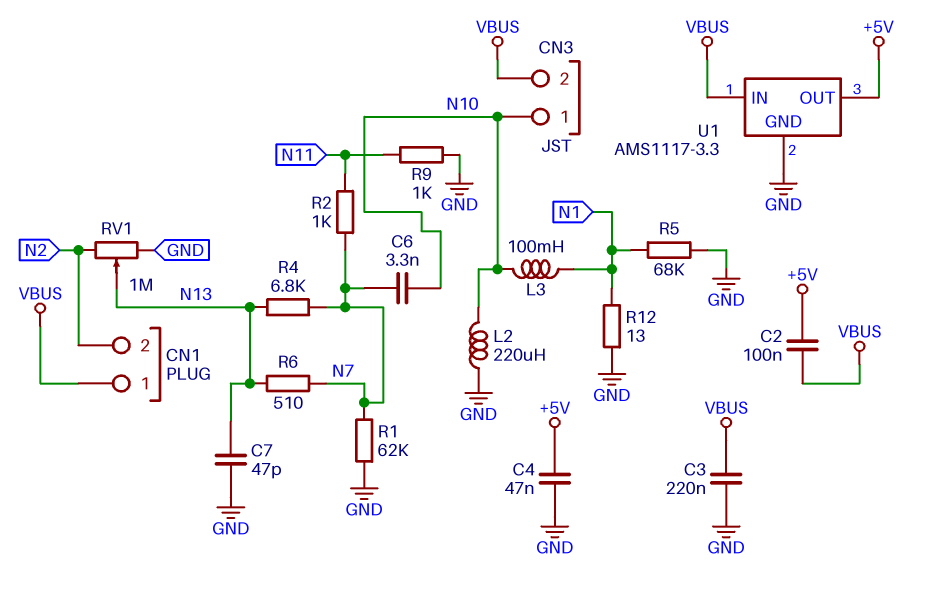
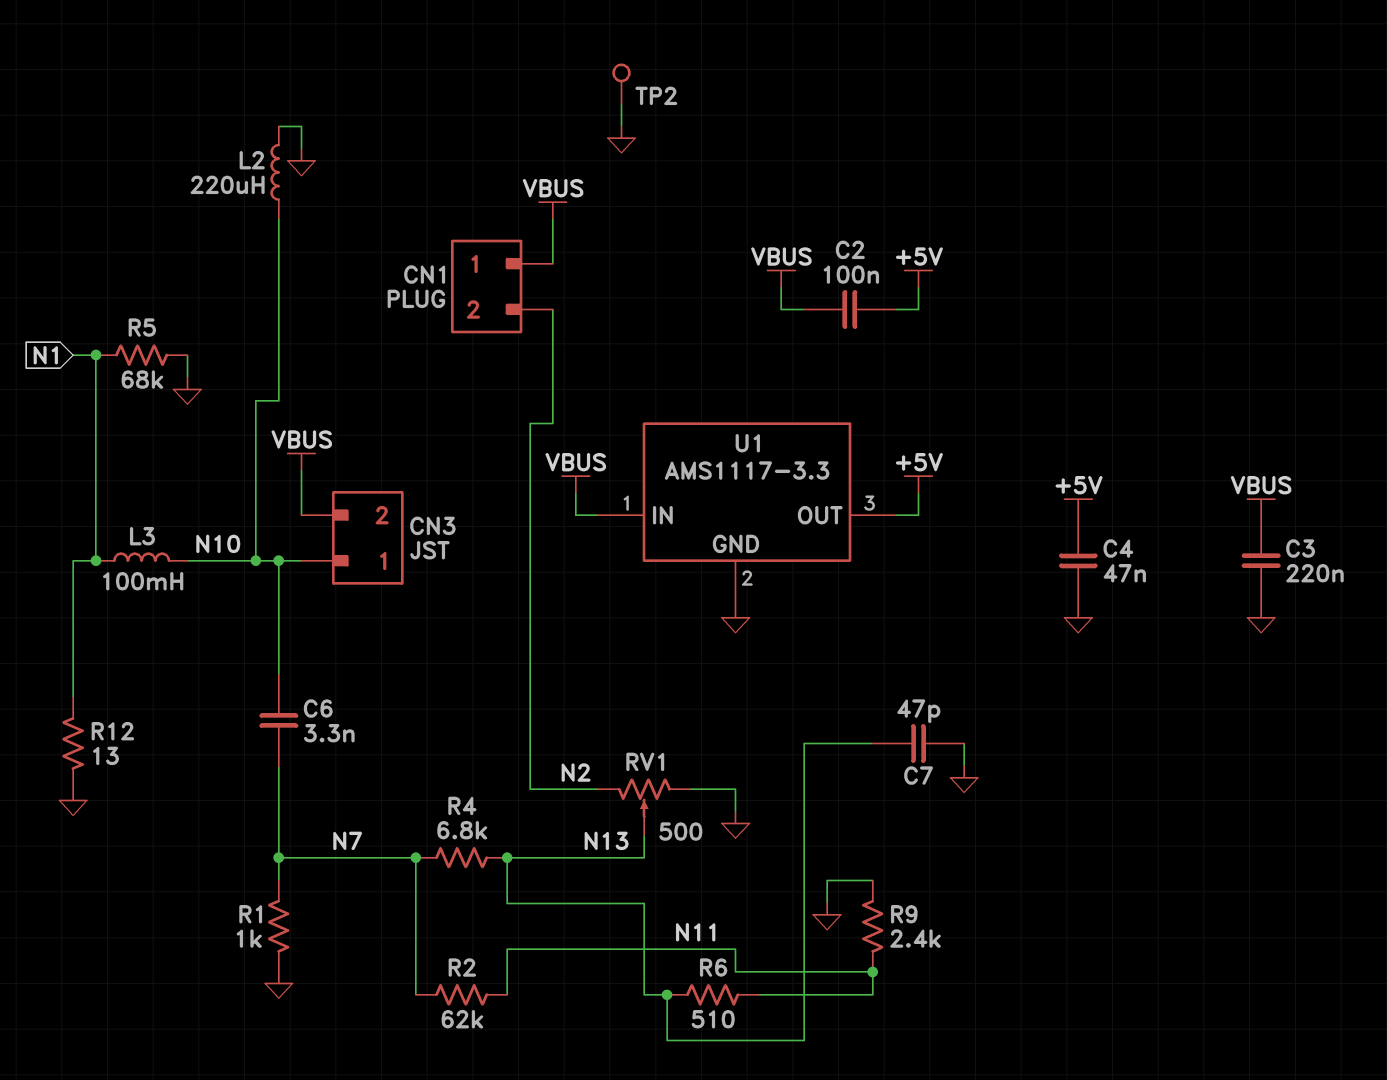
R1: 62k (GND, N7) -> 1k (GND, N7)
R2: 1k (N7, N11) -> 62k (N7, N11)
R6: 510 (N7, N13) -> 510 (N11, N13)
R9: 1k (GND, N11) -> 2.4k (GND, N11)
RV1: 1M (GND, N2, wiper N13) -> 500 (GND, N2, wiper N13)
TP2: none -> test point (GND)

